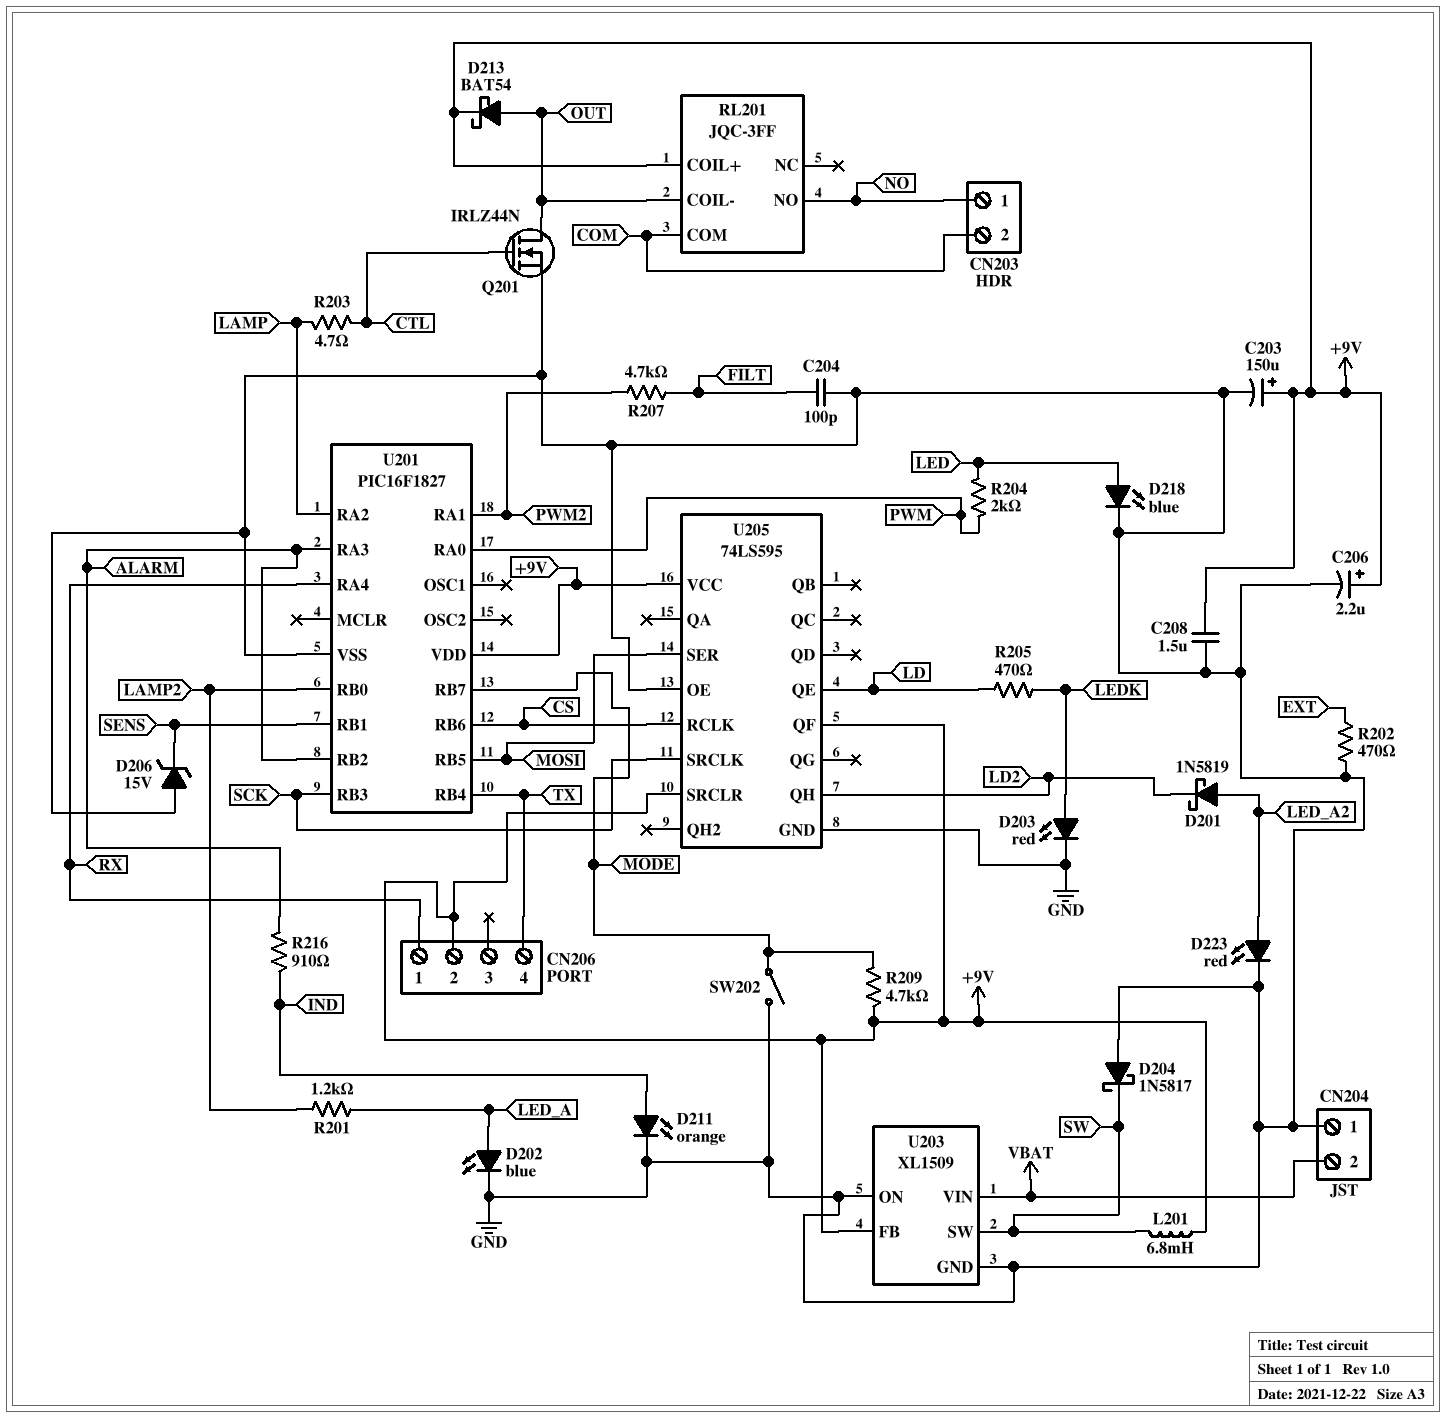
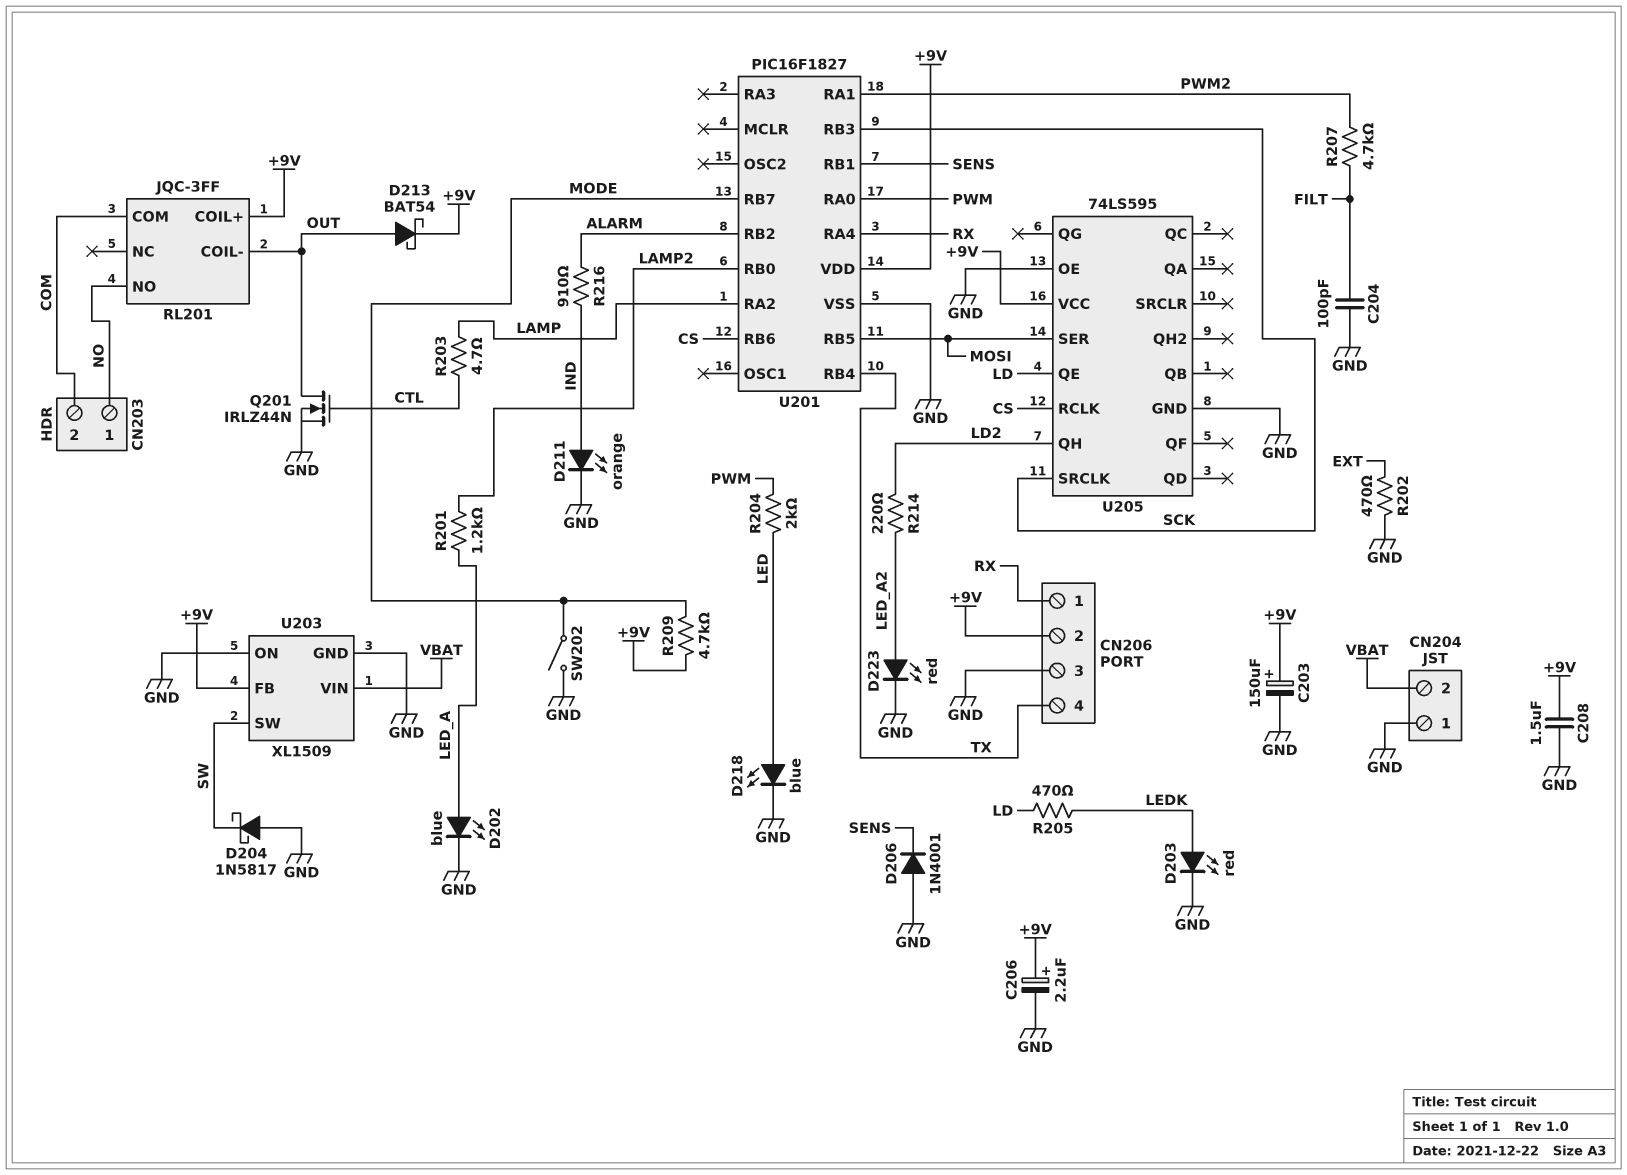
CN206 pin 3: none -> GND
D201: schottky 1N5819 (A LED_A2, K LD2) -> none
D206: zener 15V (A GND, K SENS) -> diode 1N4001 (A GND, K SENS)
L201: 6.8mH (+9V, SW) -> none
R214: none -> 220 (LD2, LED_A2)
U201 pin RA3: ALARM -> none
U205 pin QF: +9V -> none
U205 pin SRCLR: +9V -> none

